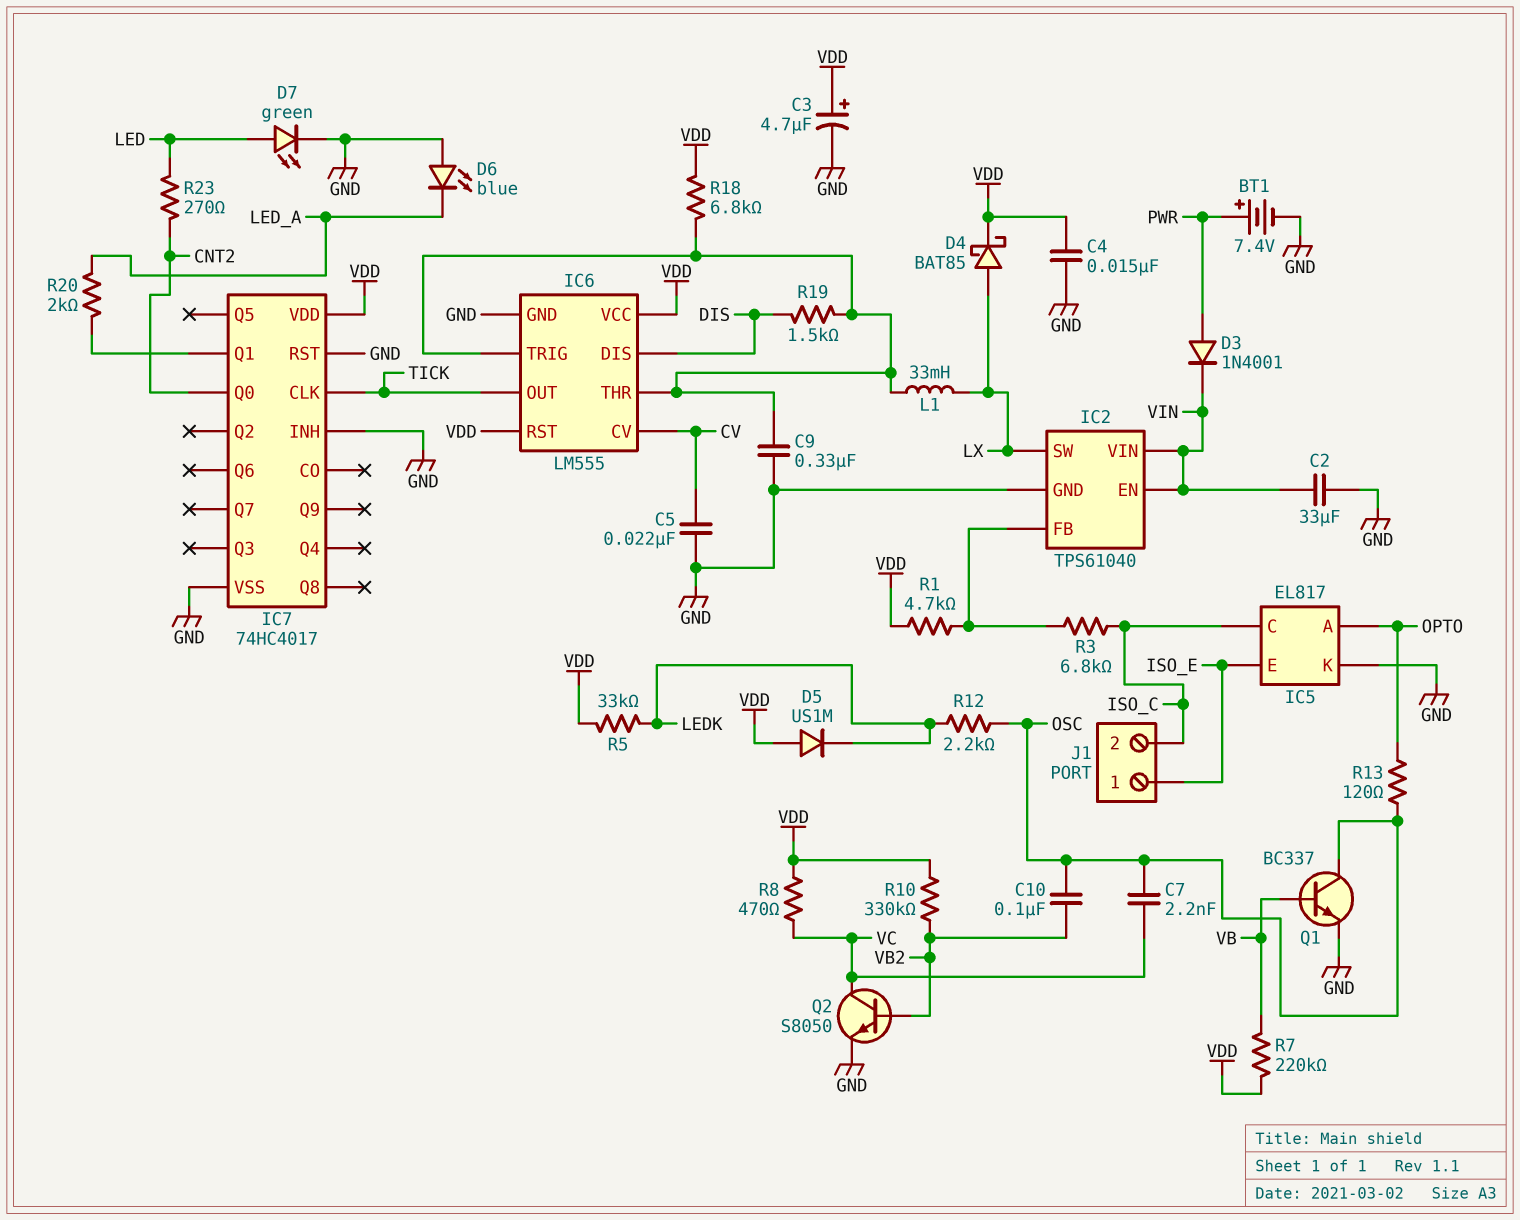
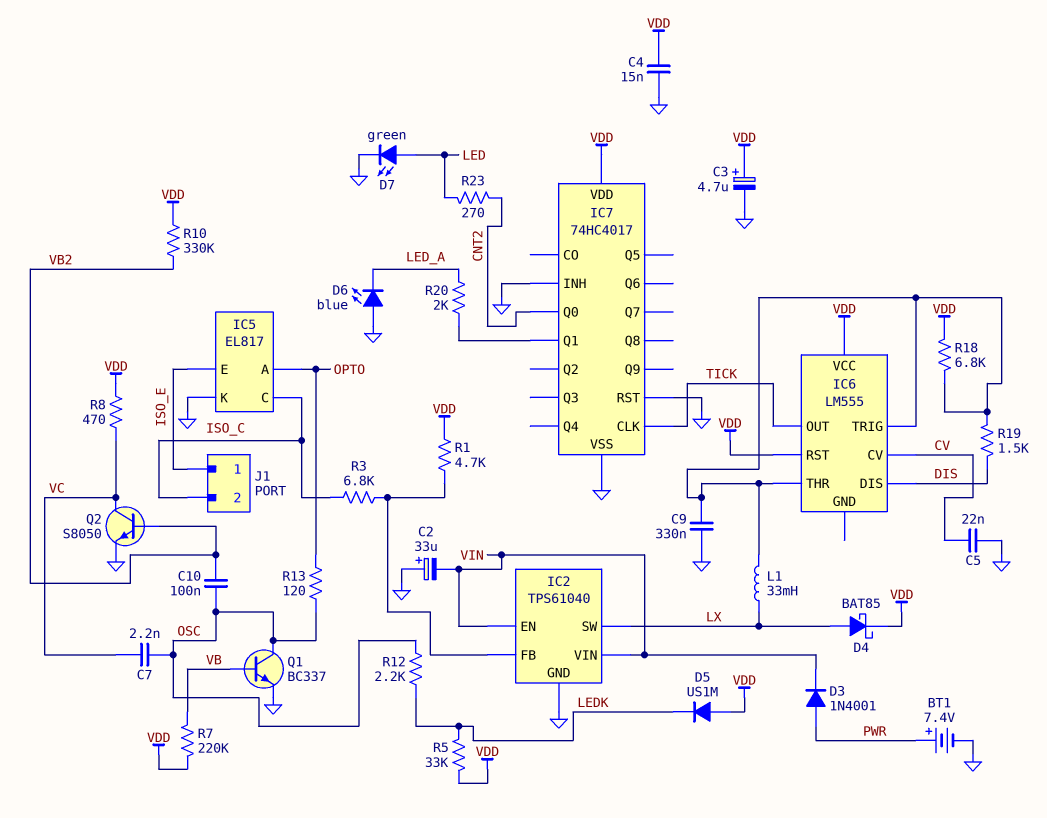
C2: 33uF (GND, VIN) -> 33uF (plus GND, minus VIN)
IC6 pin GND: GND -> none

